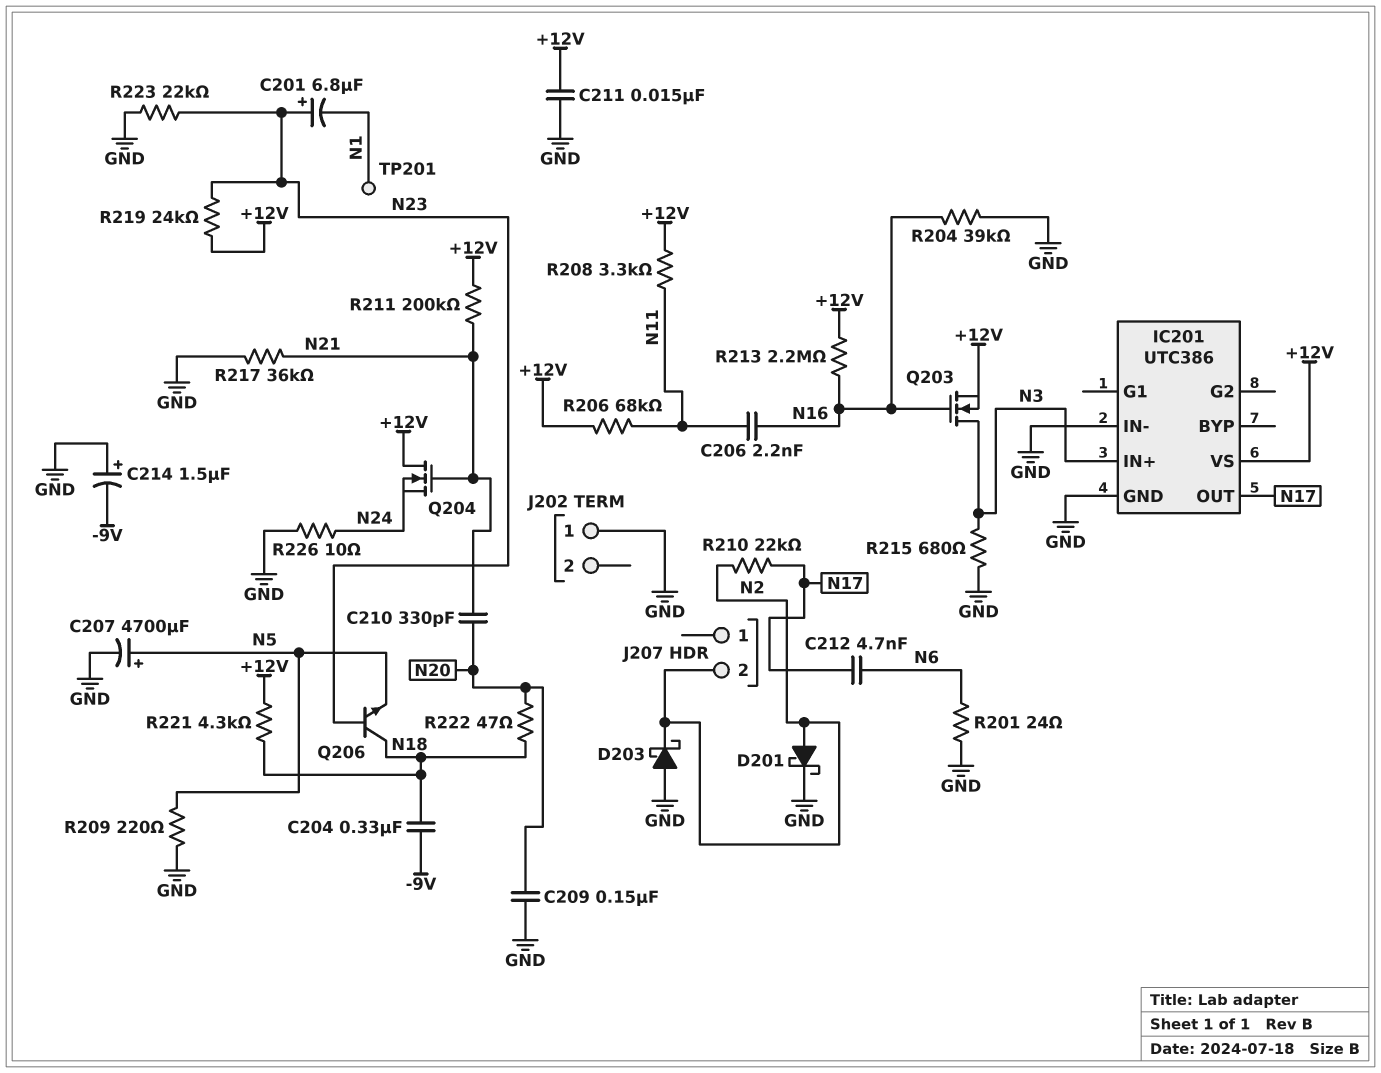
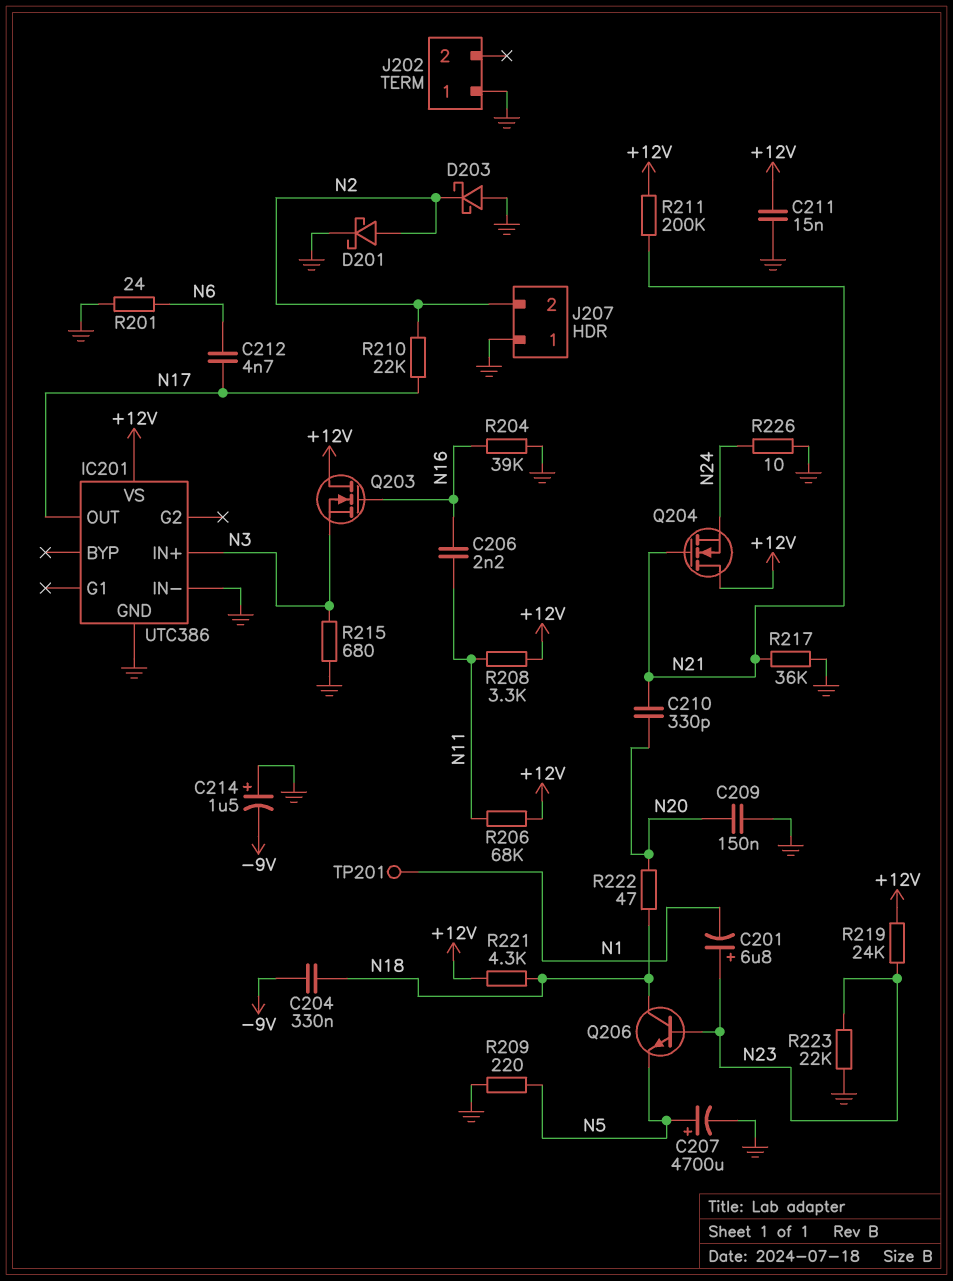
J207 pin 1: none -> GND
Q203: NMOS (G N16, D N3, S +12V) -> NMOS (G N16, D +12V, S N3)
R213: 2.2M (+12V, N16) -> none

